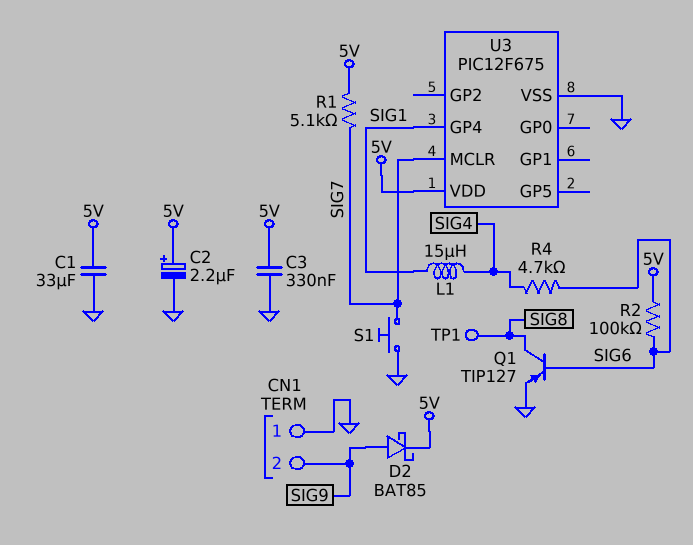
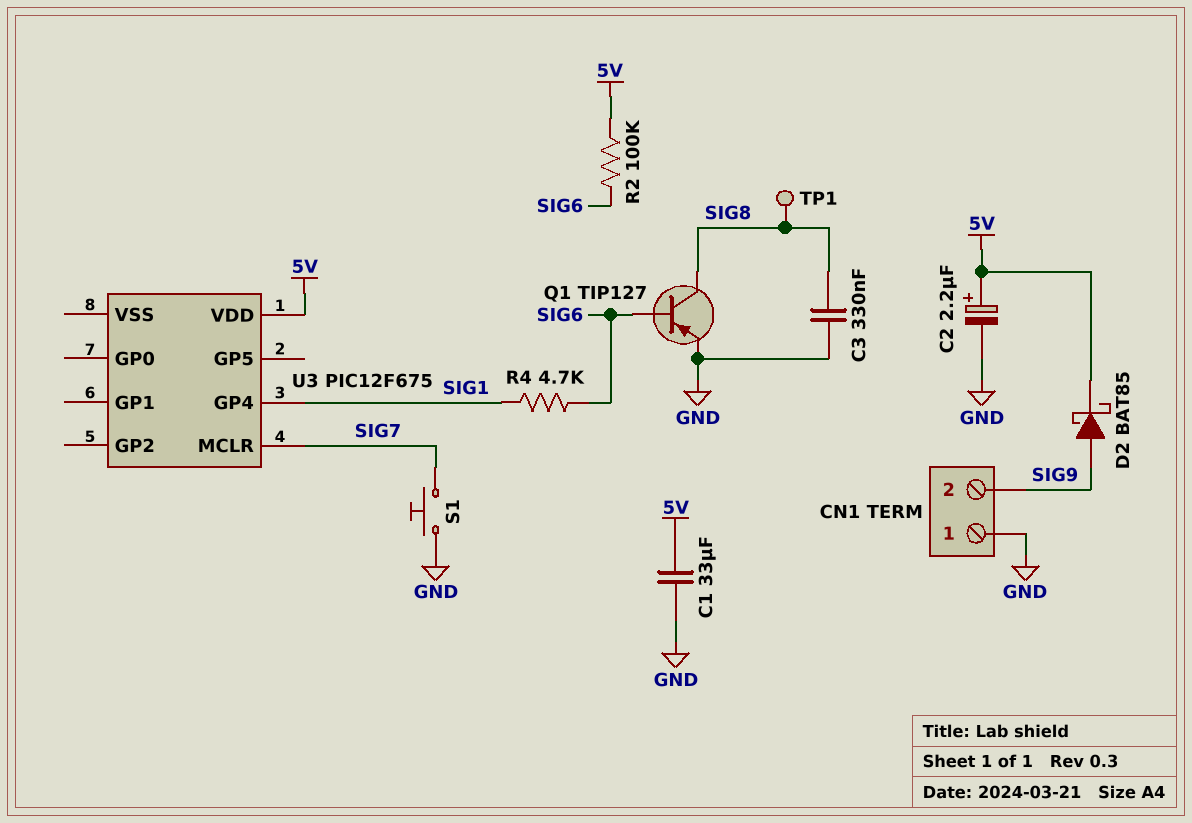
C3: 330nF (5V, GND) -> 330nF (GND, SIG8)
L1: 15uH (SIG1, SIG4) -> none
R1: 5.1k (5V, SIG7) -> none
R4: 4.7k (SIG4, SIG6) -> 4.7k (SIG1, SIG6)
U3 pin VSS: GND -> none

